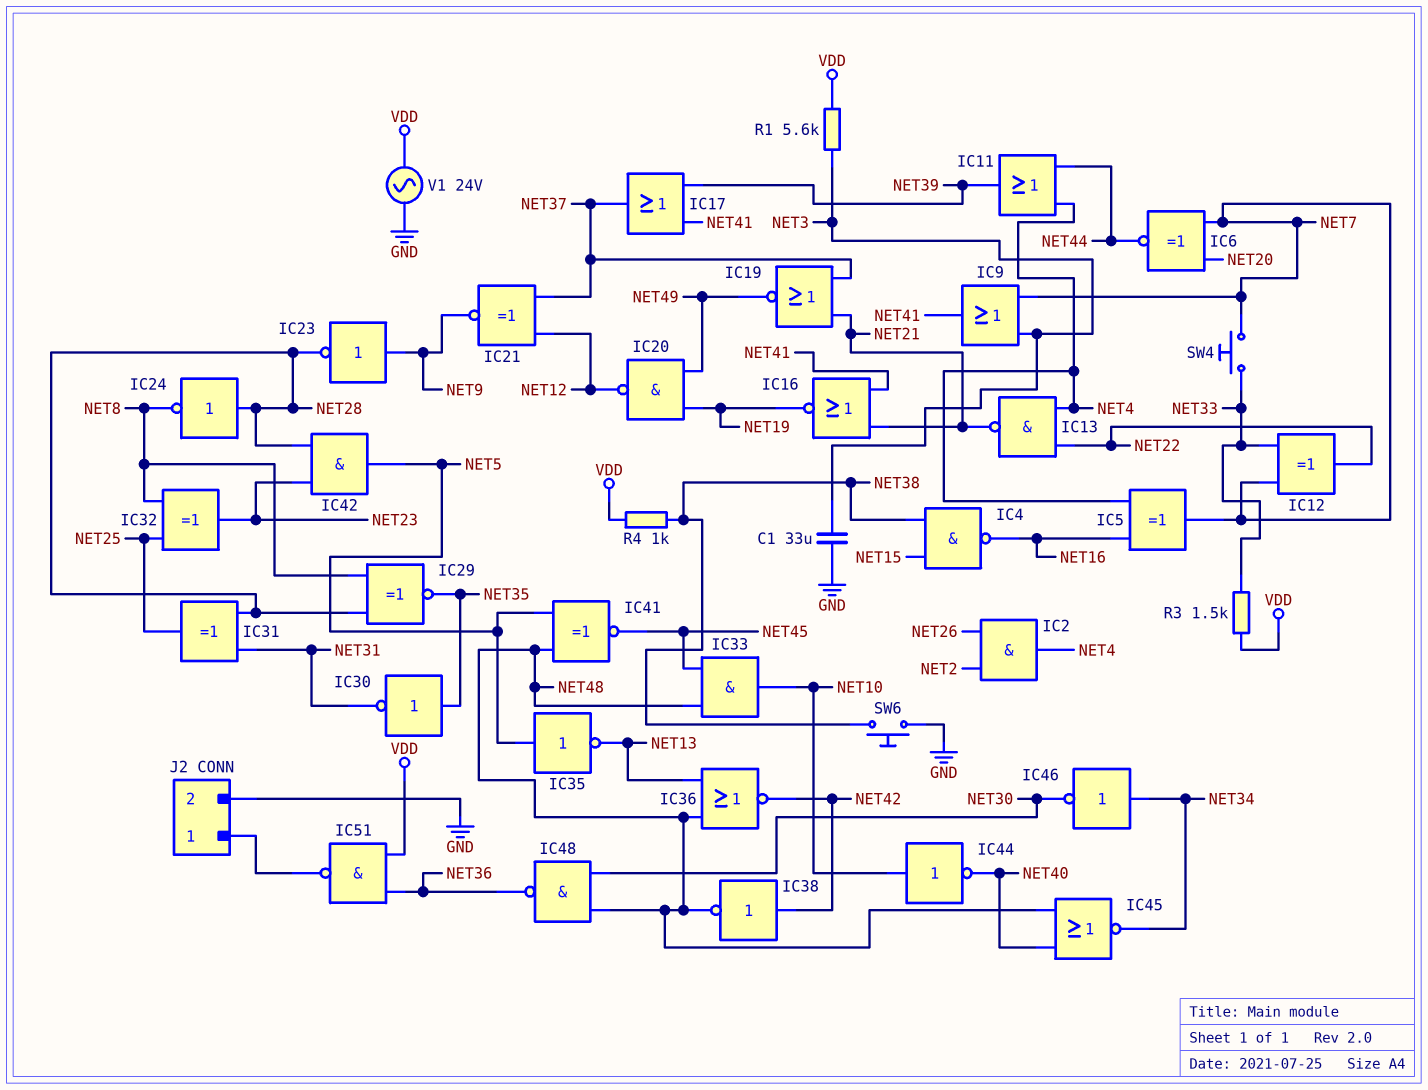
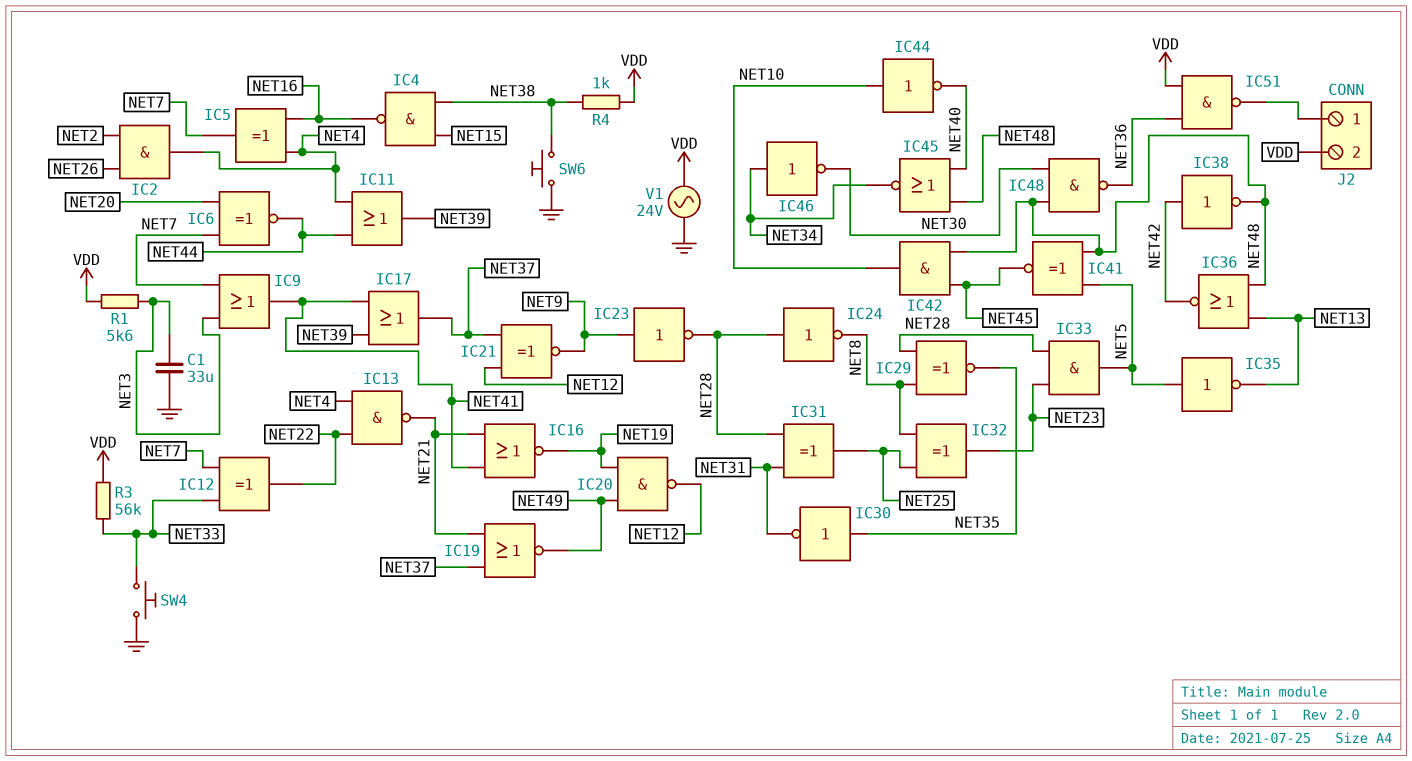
IC33: AND (in NET45, in NET48, out NET10) -> AND (in NET23, in NET28, out NET5)
IC42: AND (in NET23, in NET28, out NET5) -> AND (in NET45, in NET48, out NET10)
J2 pin 2: GND -> VDD
R3: 1.5k (NET33, VDD) -> 56k (NET33, VDD)
SW4: button (NET7, NET33) -> button (GND, NET33)

